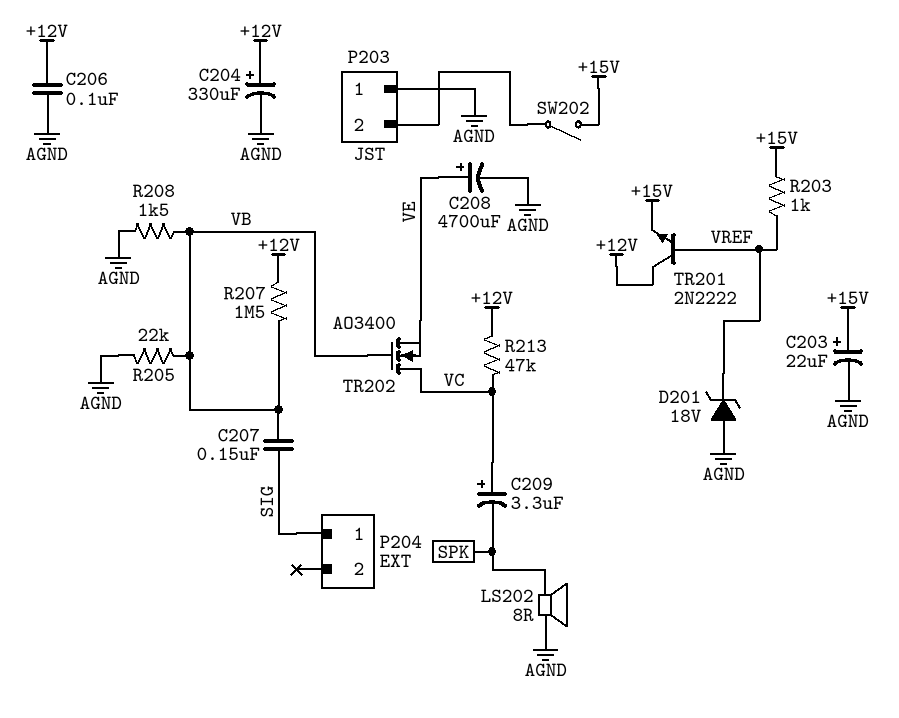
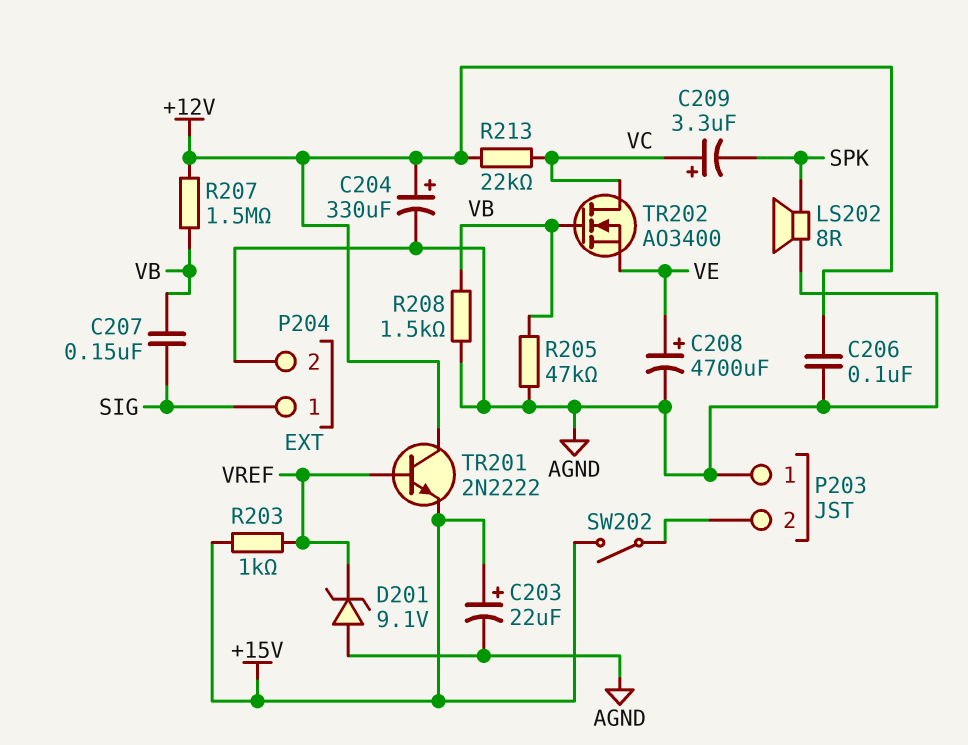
D201: zener 18V (A AGND, K VREF) -> zener 9.1V (A AGND, K VREF)
P204 pin 2: none -> AGND
R205: 22k (AGND, VB) -> 47k (AGND, VB)
R213: 47k (+12V, VC) -> 22k (+12V, VC)

